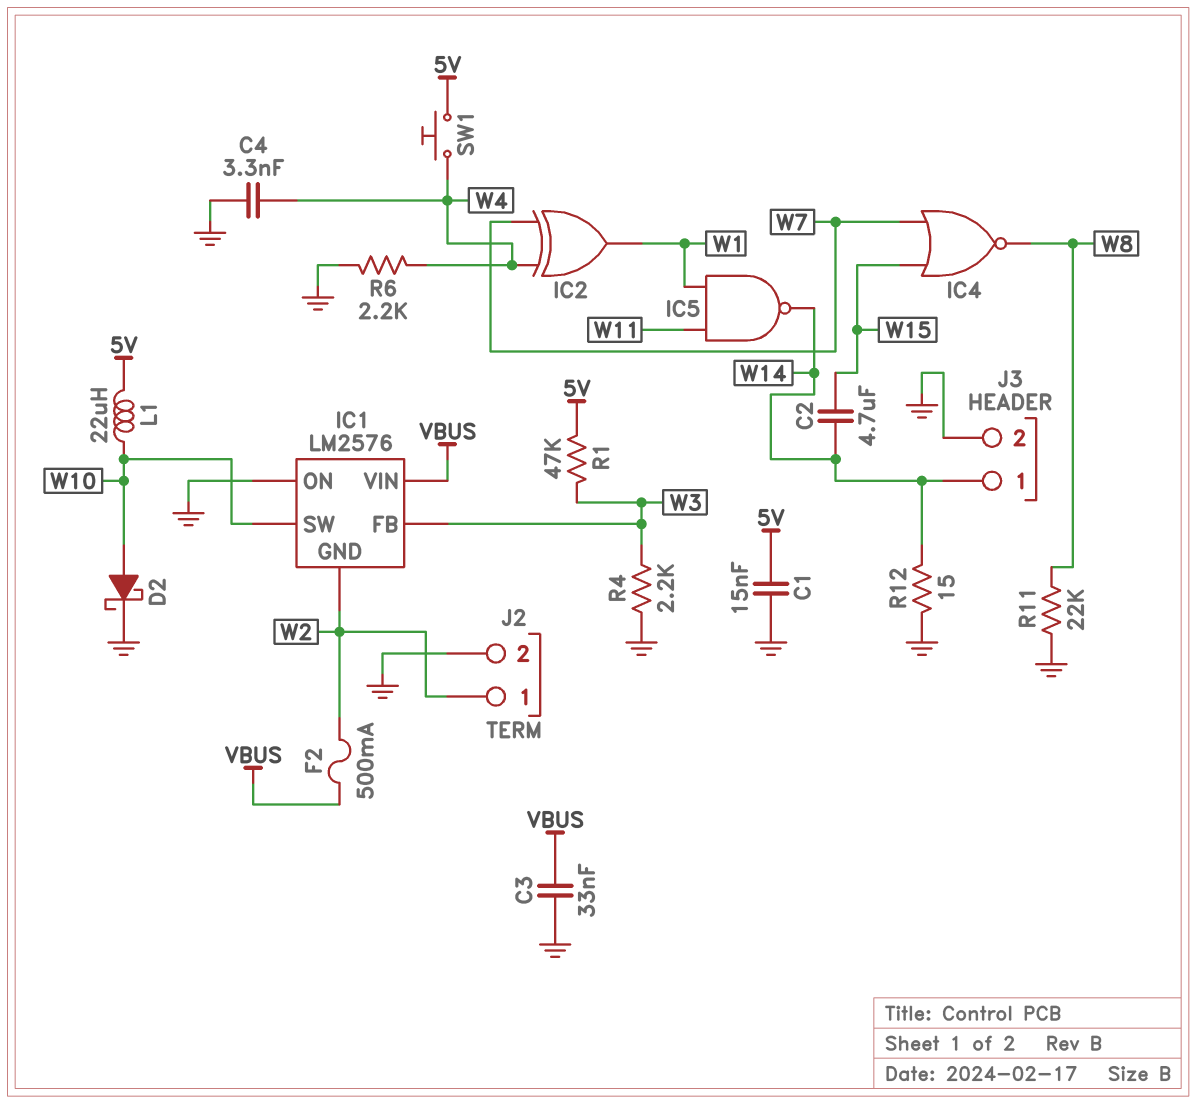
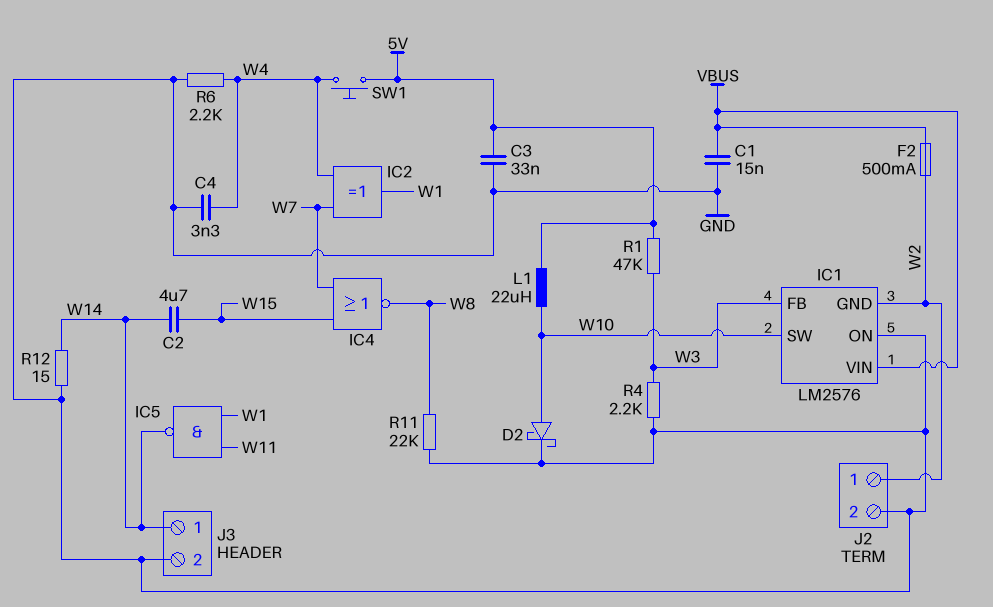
C1: 15nF (5V, GND) -> 15nF (GND, VBUS)
C3: 33nF (GND, VBUS) -> 33nF (5V, GND)

